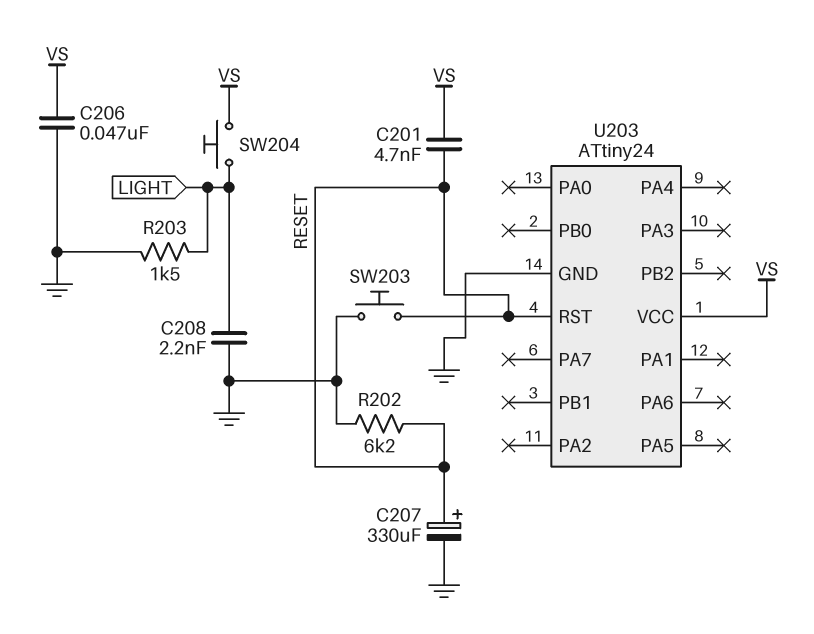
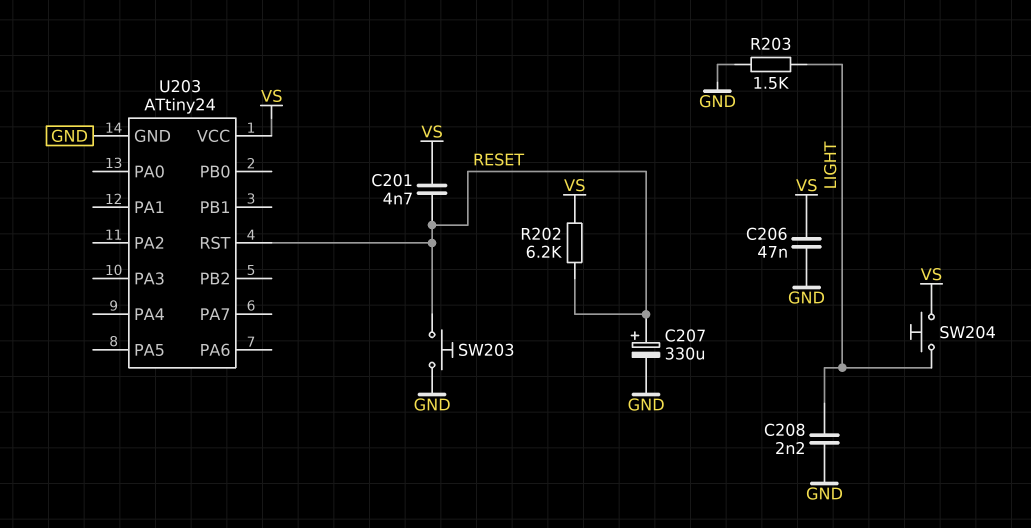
R202: 6.2k (GND, RESET) -> 6.2k (RESET, VS)

